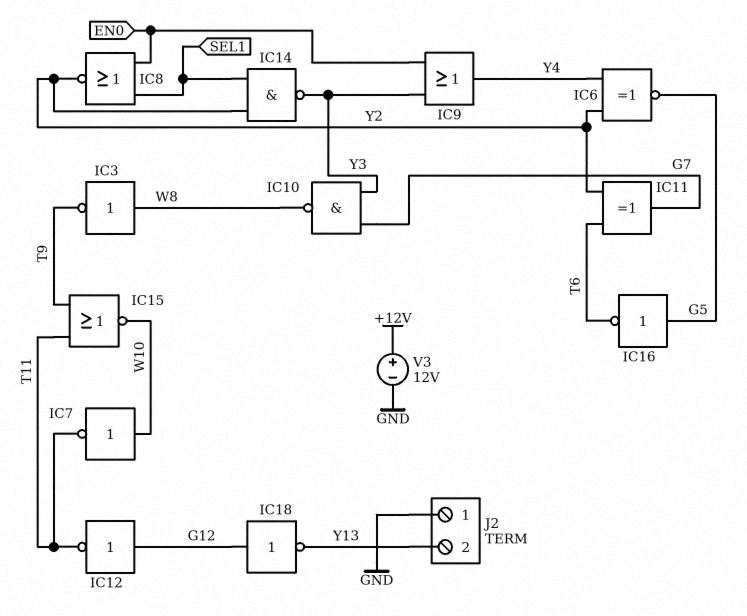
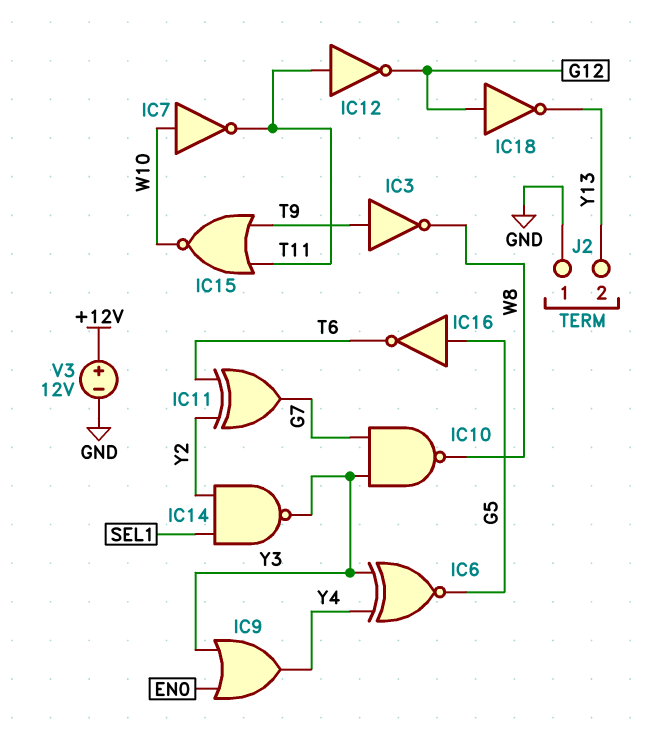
IC3: NOT (in W8, out T9) -> NOT (in T9, out W8)
IC6: XNOR (in Y2, in Y4, out G5) -> XNOR (in Y3, in Y4, out G5)
IC8: NOR (in EN0, in SEL1, out Y2) -> none
IC12: NOT (in G12, out T11) -> NOT (in T11, out G12)

